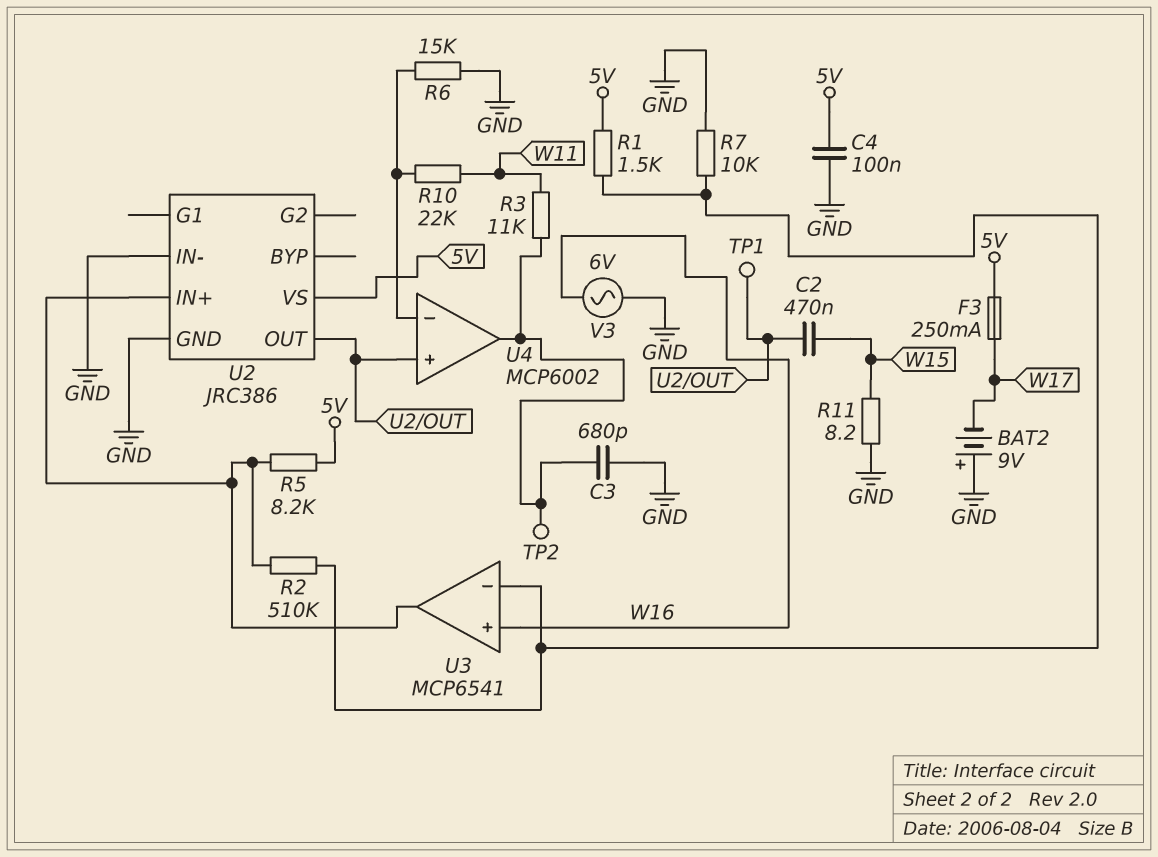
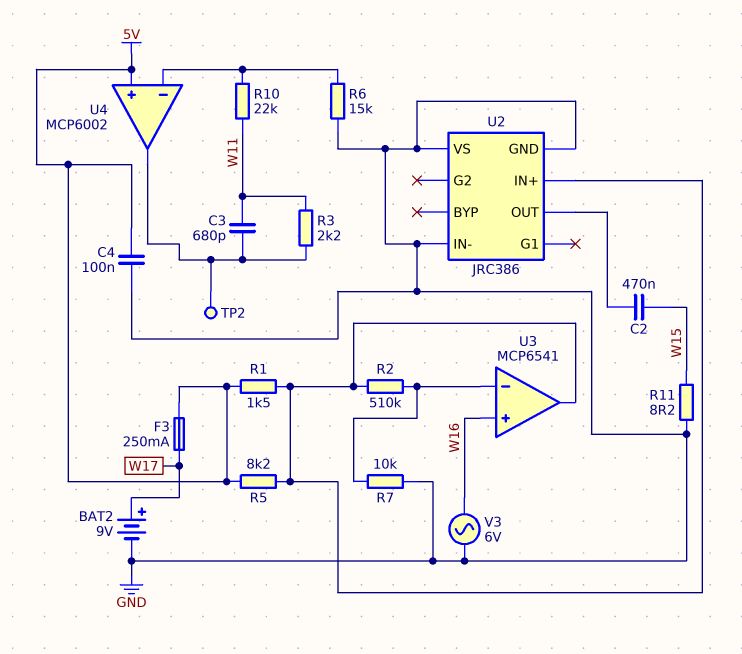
BAT2: 9V (plus GND, minus W17) -> 9V (plus W17, minus GND)
C3: 680pF (GND, U4/out) -> 680pF (U4/out, W11)
R1: 1.5k (5V, U3/in-) -> 1.5k (5V, U2/IN+)
R3: 11k (U4/out, W11) -> 2.2k (U4/out, W11)
TP1: test point (U2/OUT) -> none
U2 pin VS: 5V -> GND
U4 pin in+: U2/OUT -> 5V

